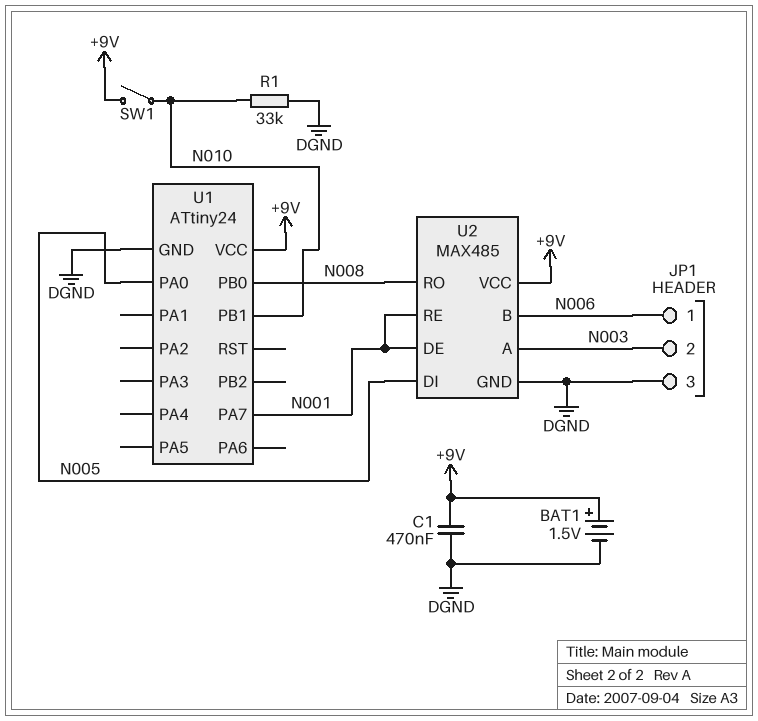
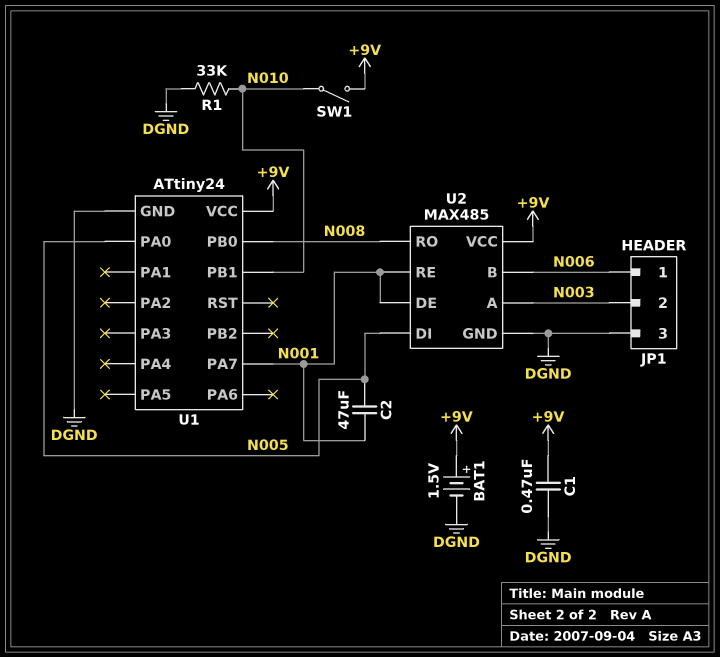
C2: none -> 47uF (N001, N005)

